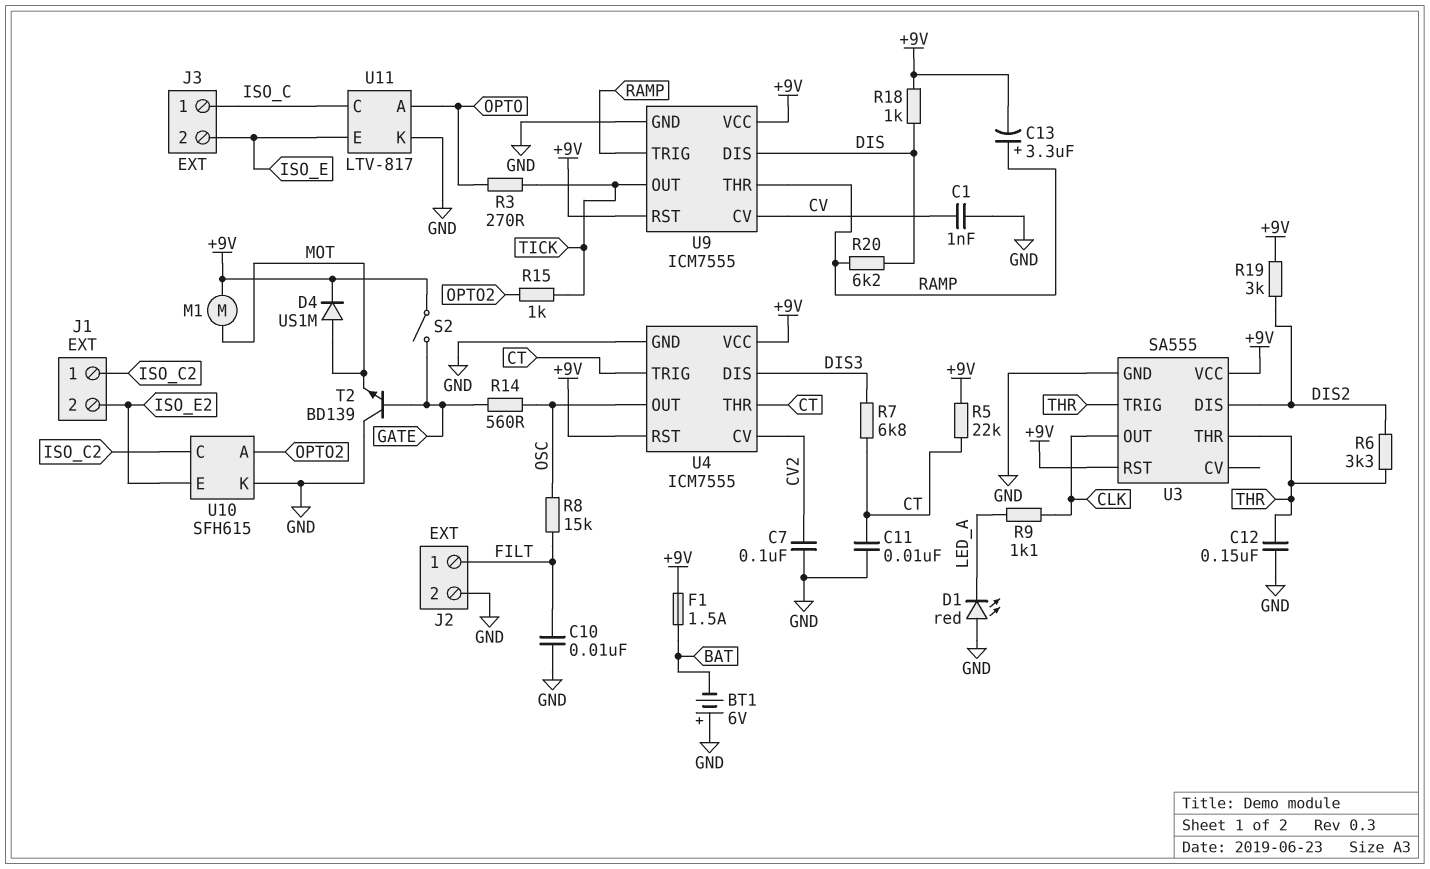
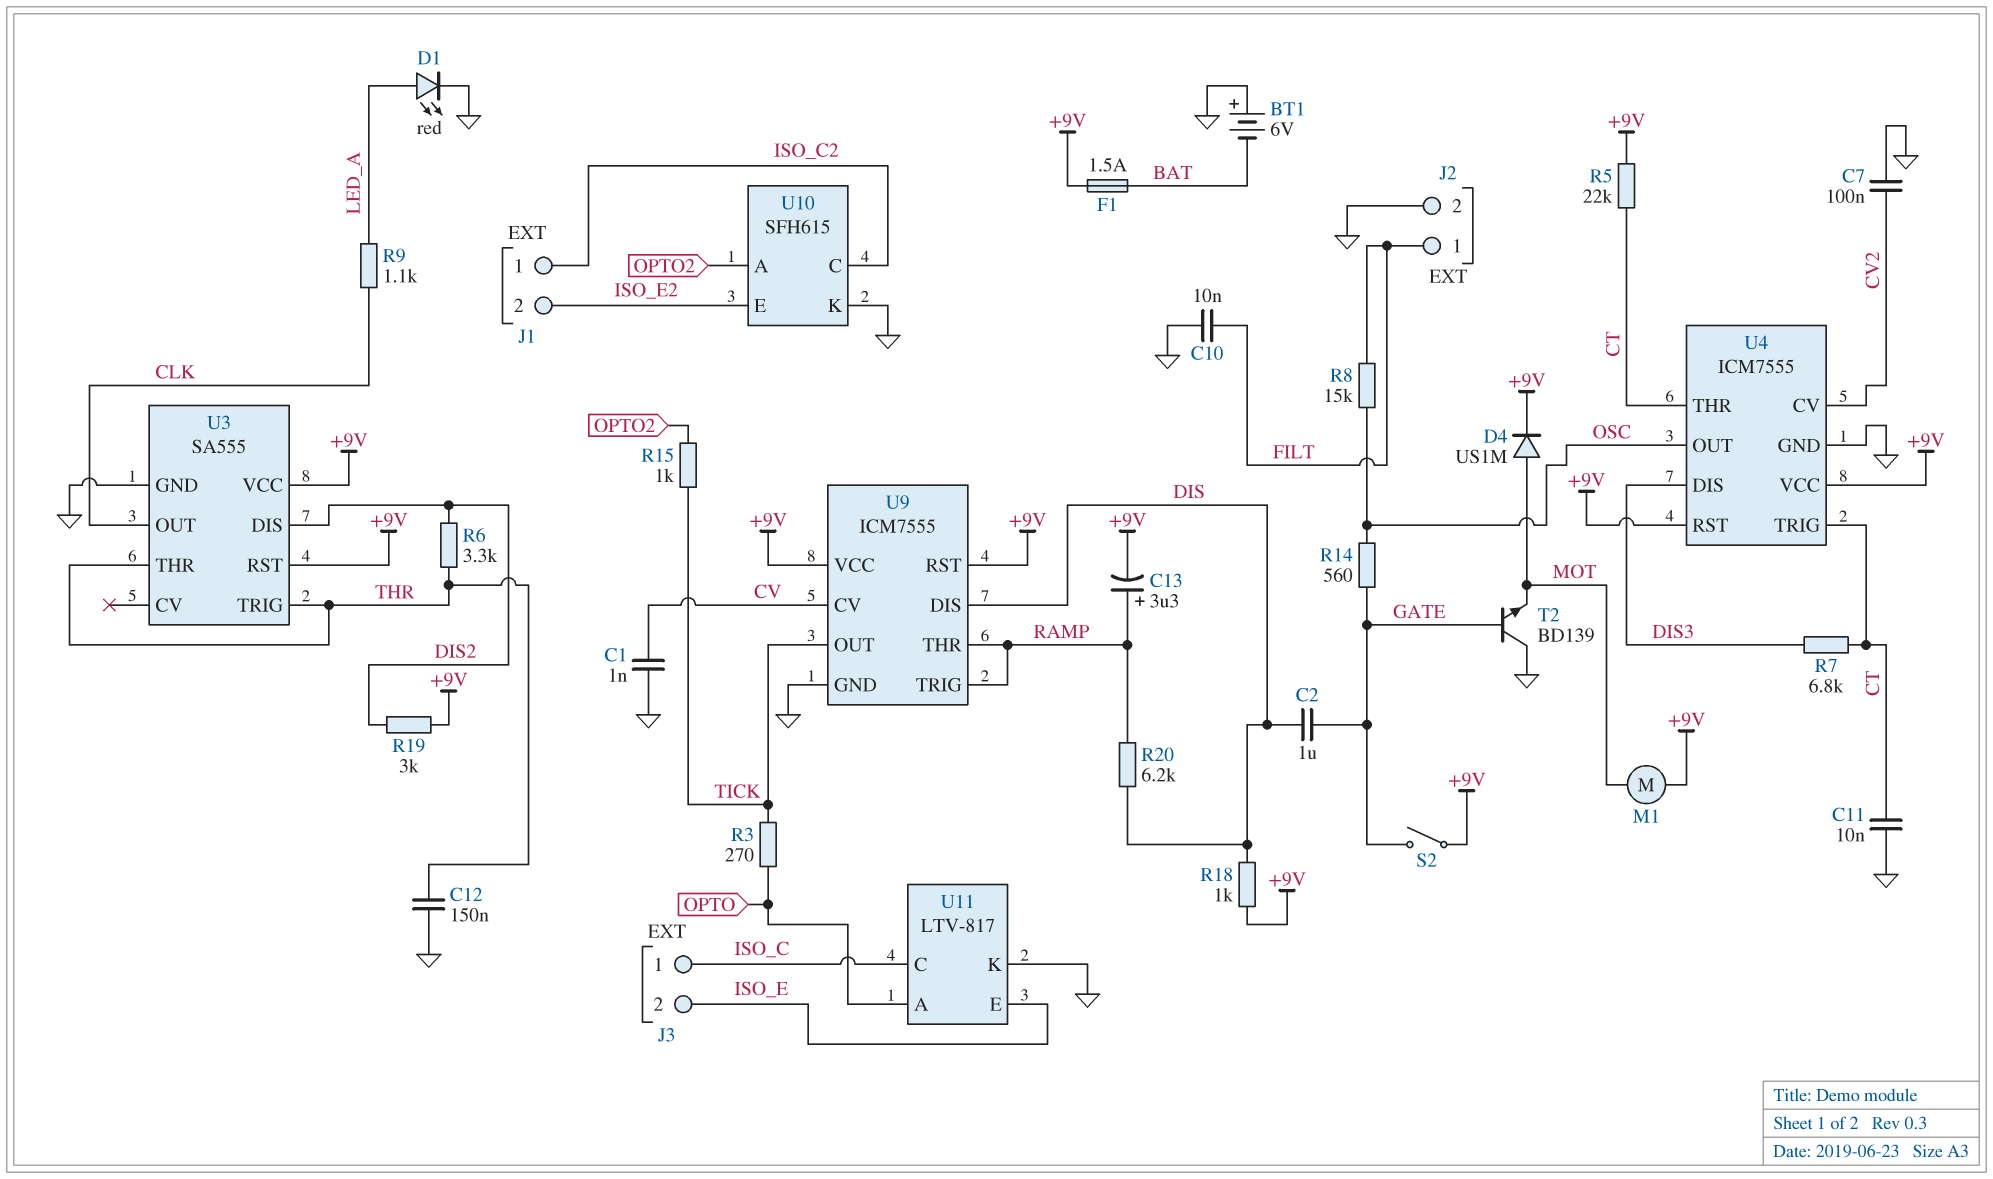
C2: none -> 1uF (DIS, GATE)
D1: LED red (A GND, K LED_A) -> LED red (A LED_A, K GND)

